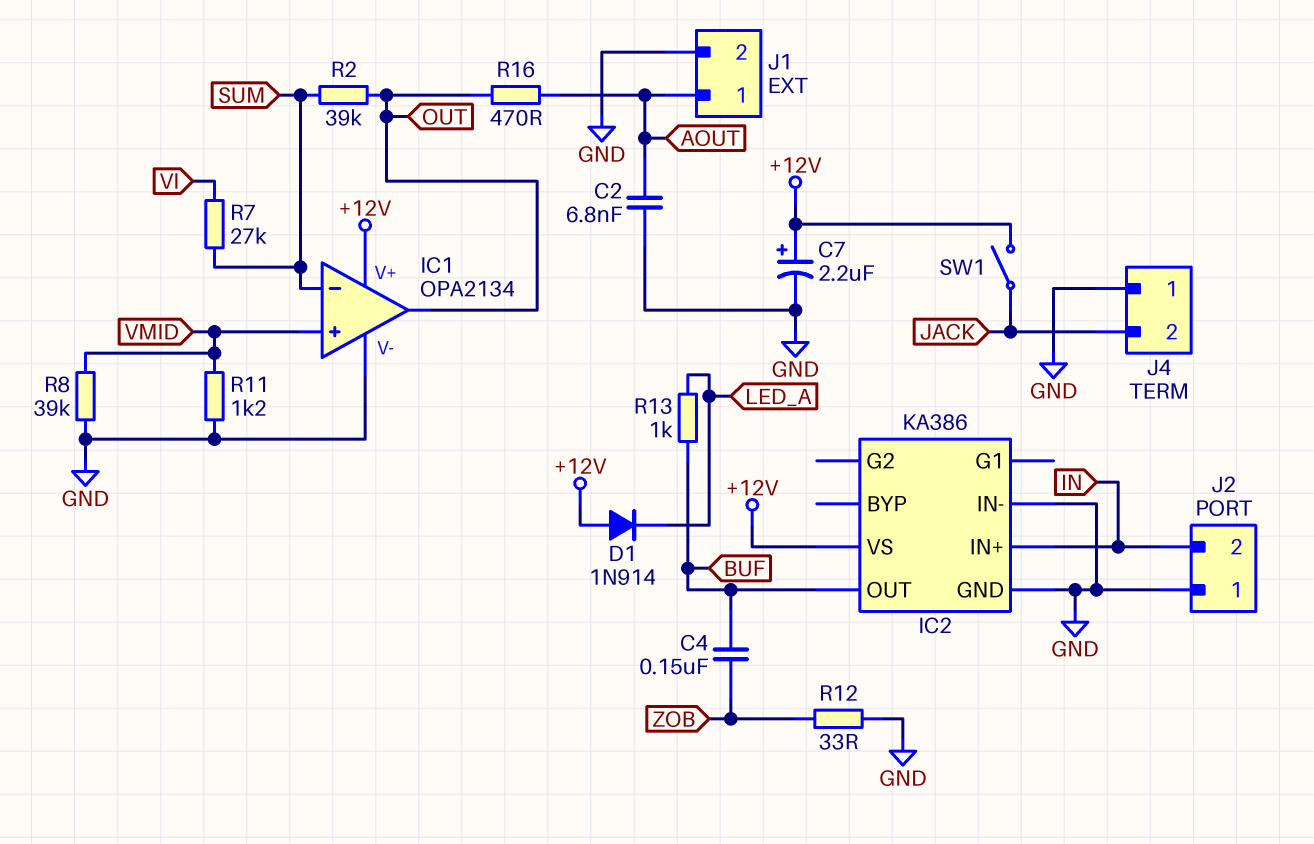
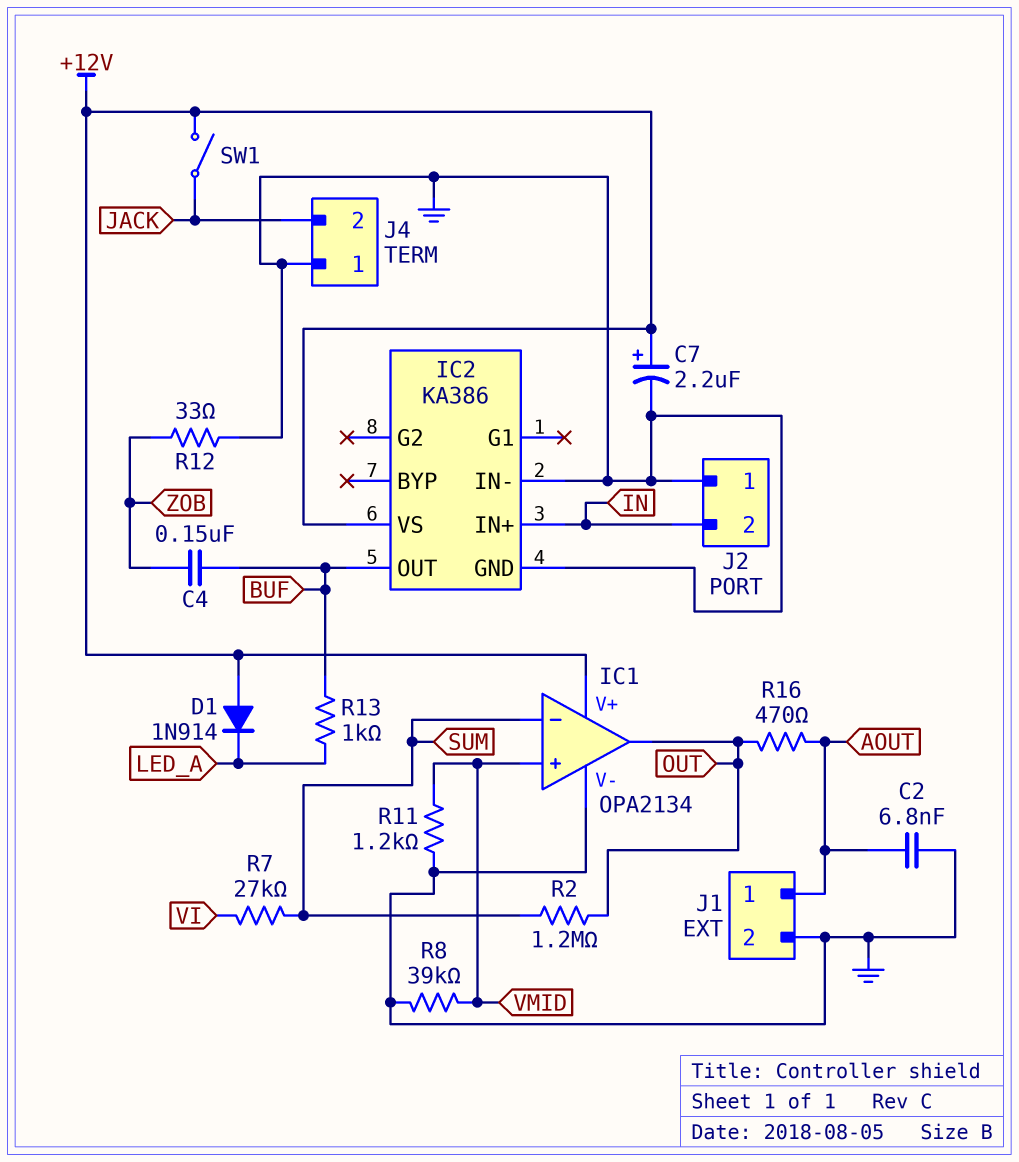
R2: 39k (OUT, SUM) -> 1.2M (OUT, SUM)

